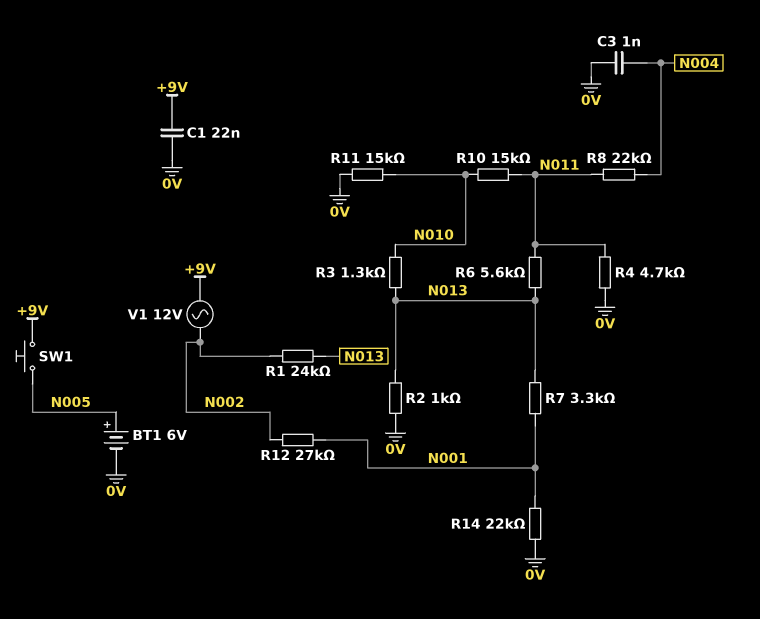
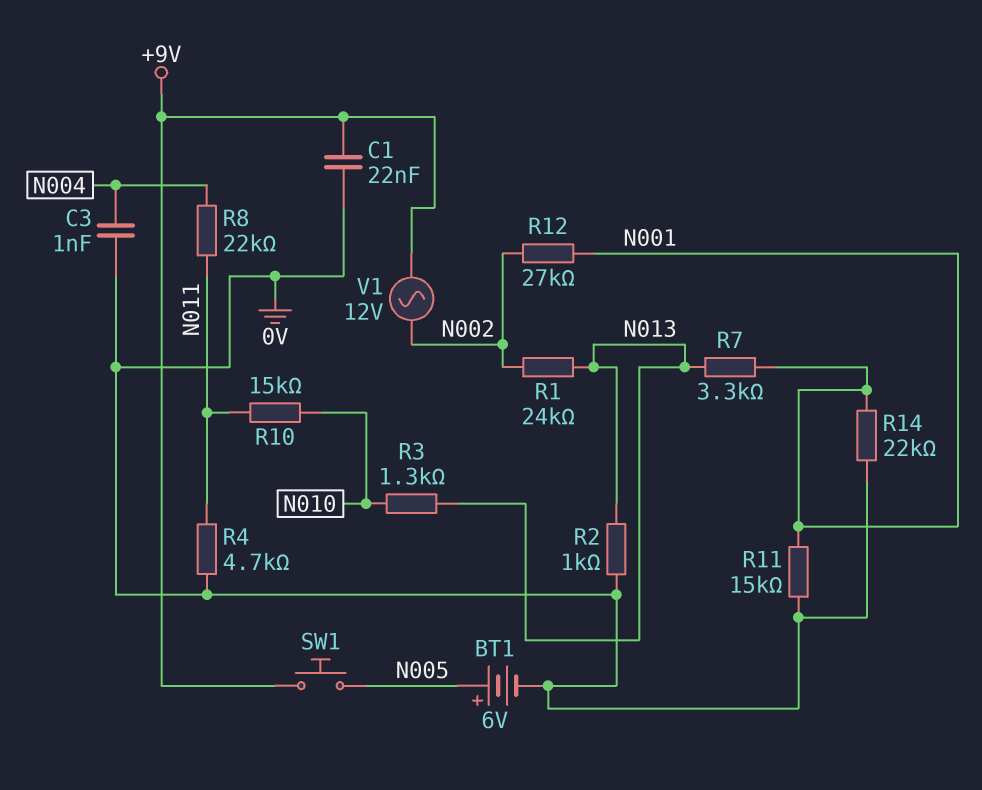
R6: 5.6k (N011, N013) -> none
R11: 15k (0V, N010) -> 15k (0V, N001)

